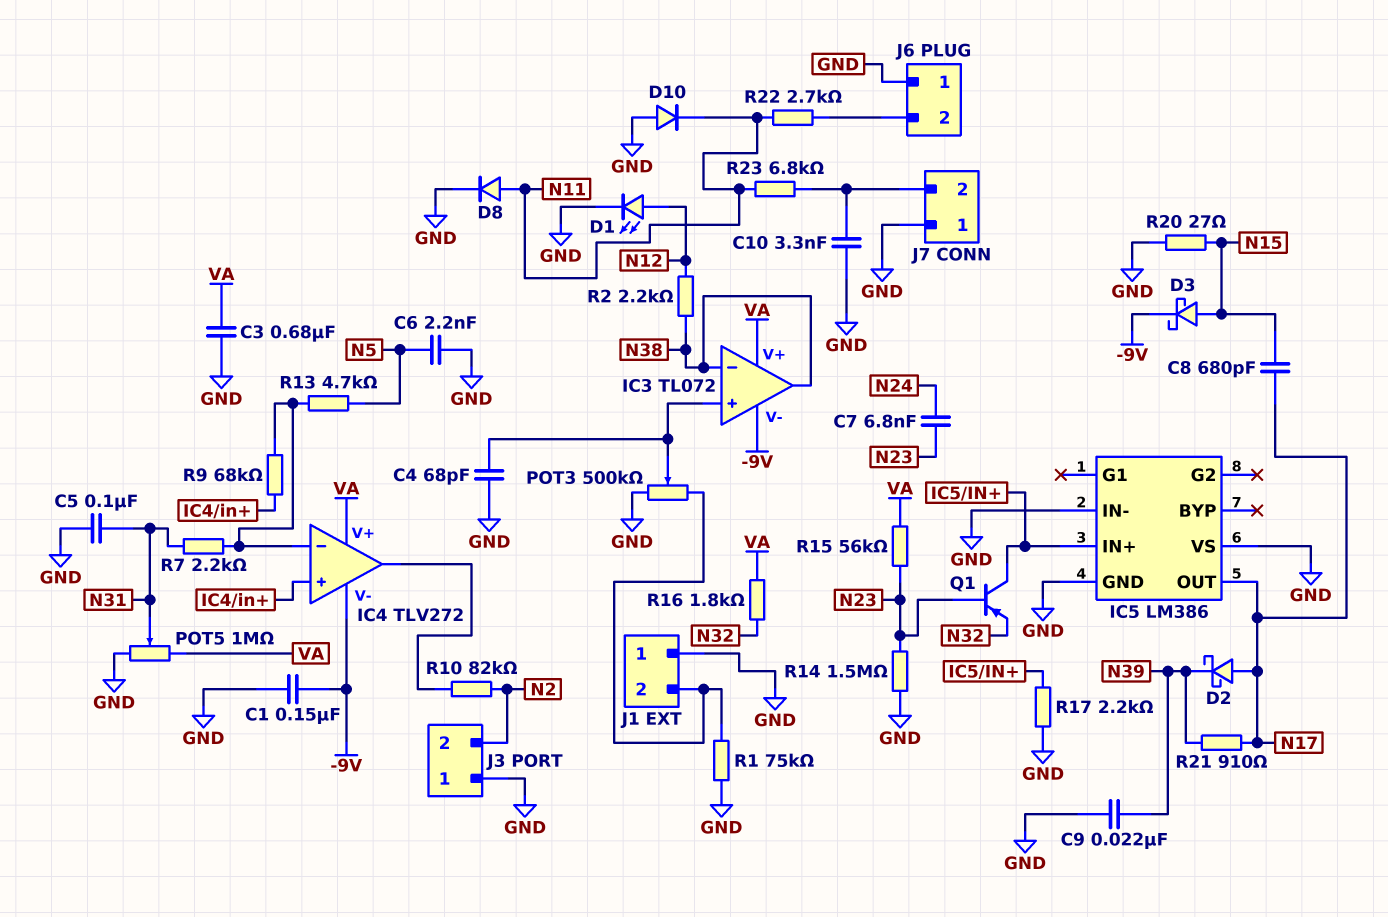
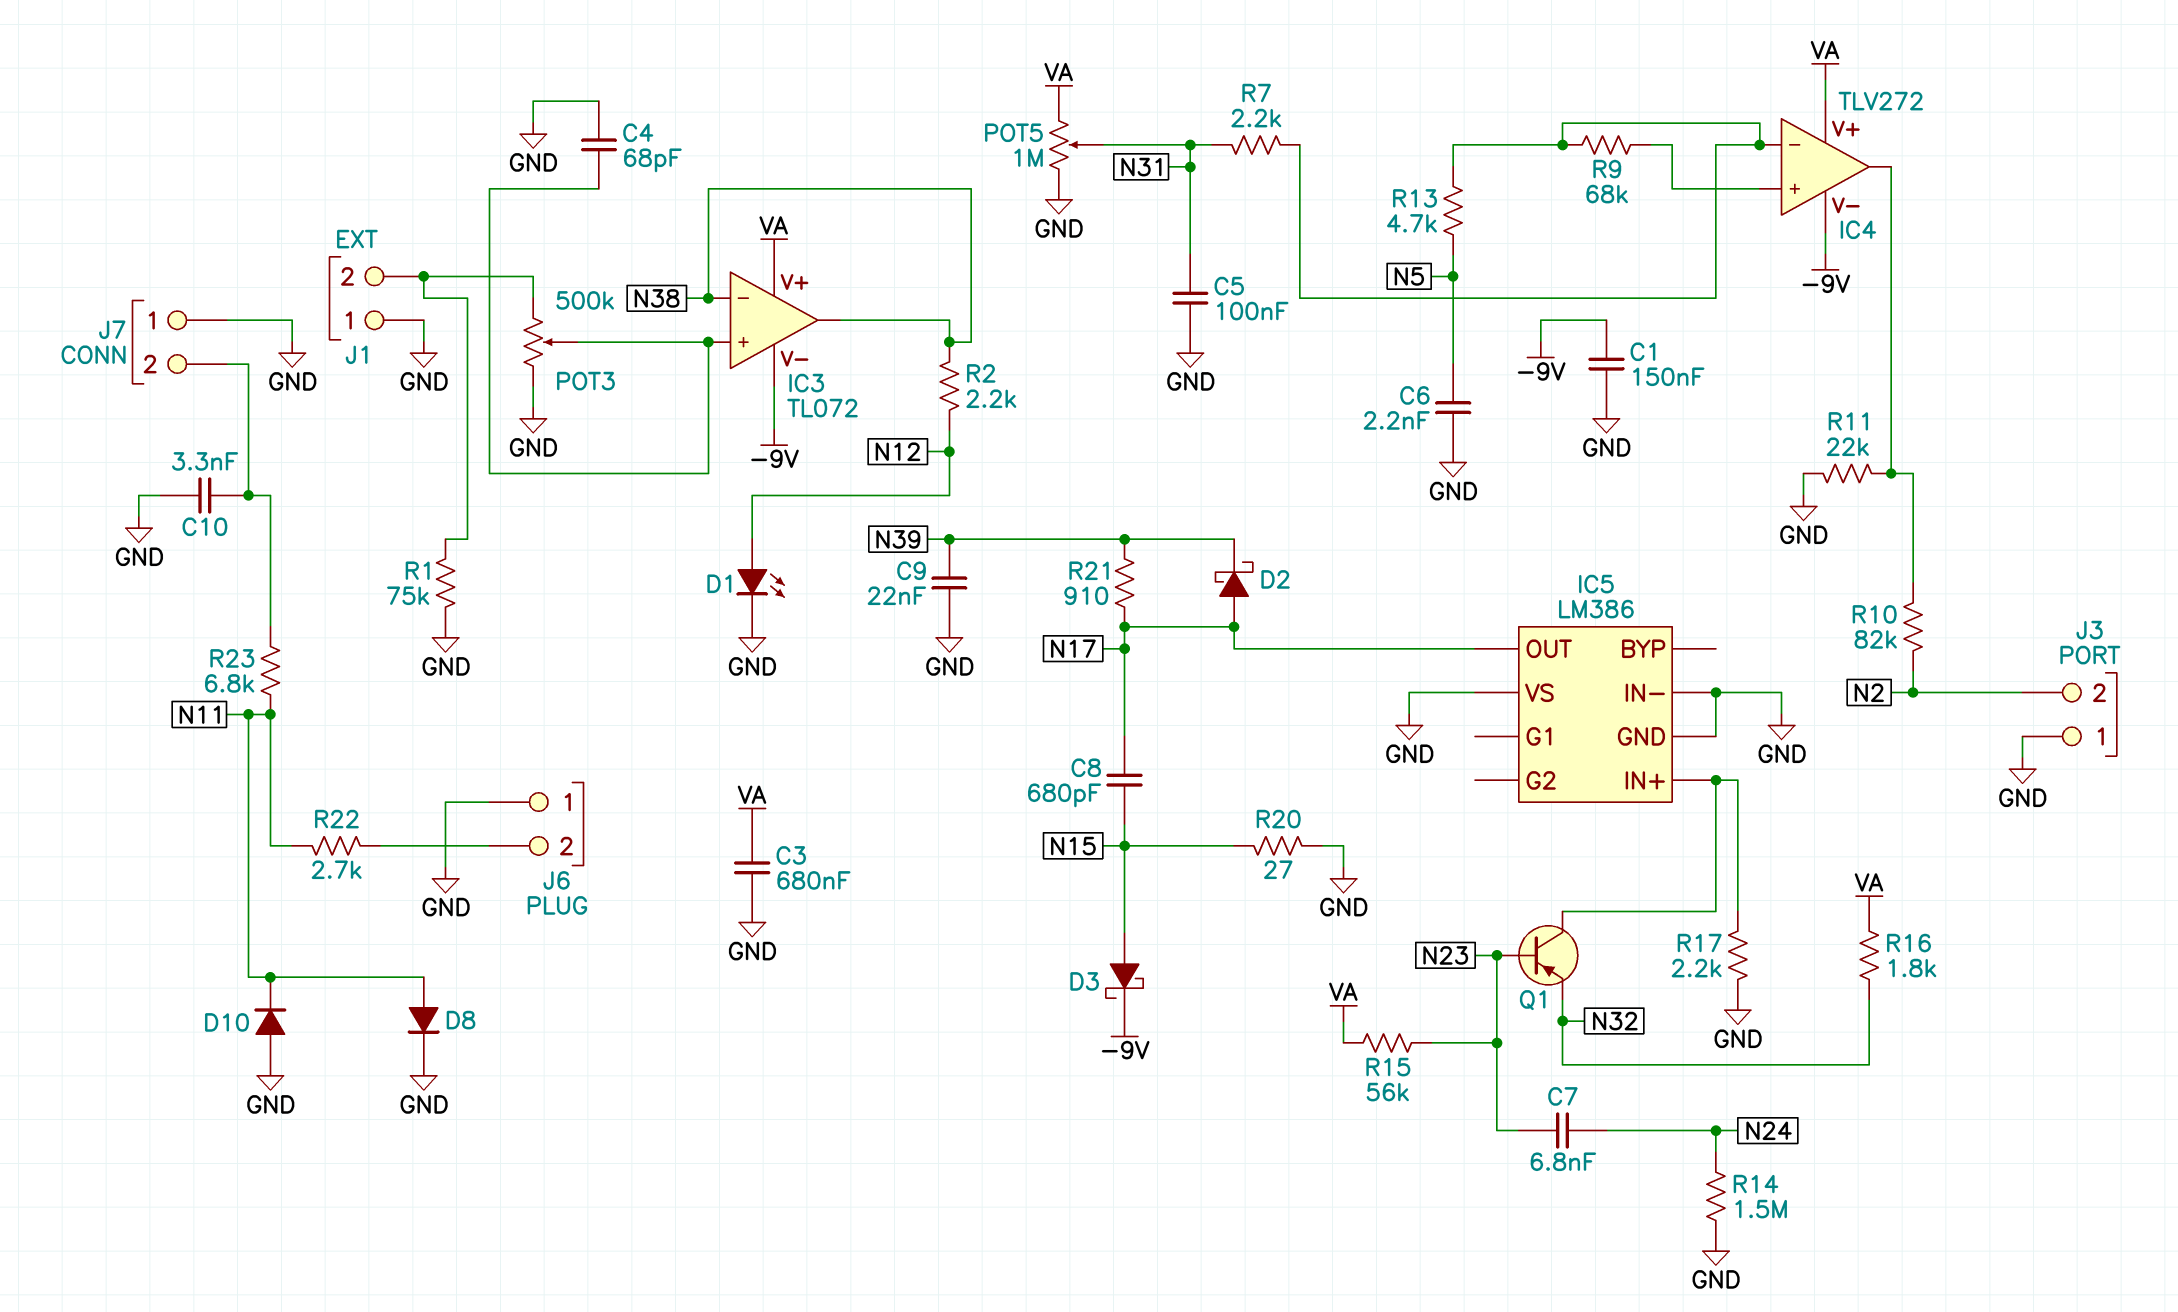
R11: none -> 22k (GND, IC4/out)
R14: 1.5M (GND, N23) -> 1.5M (GND, N24)

